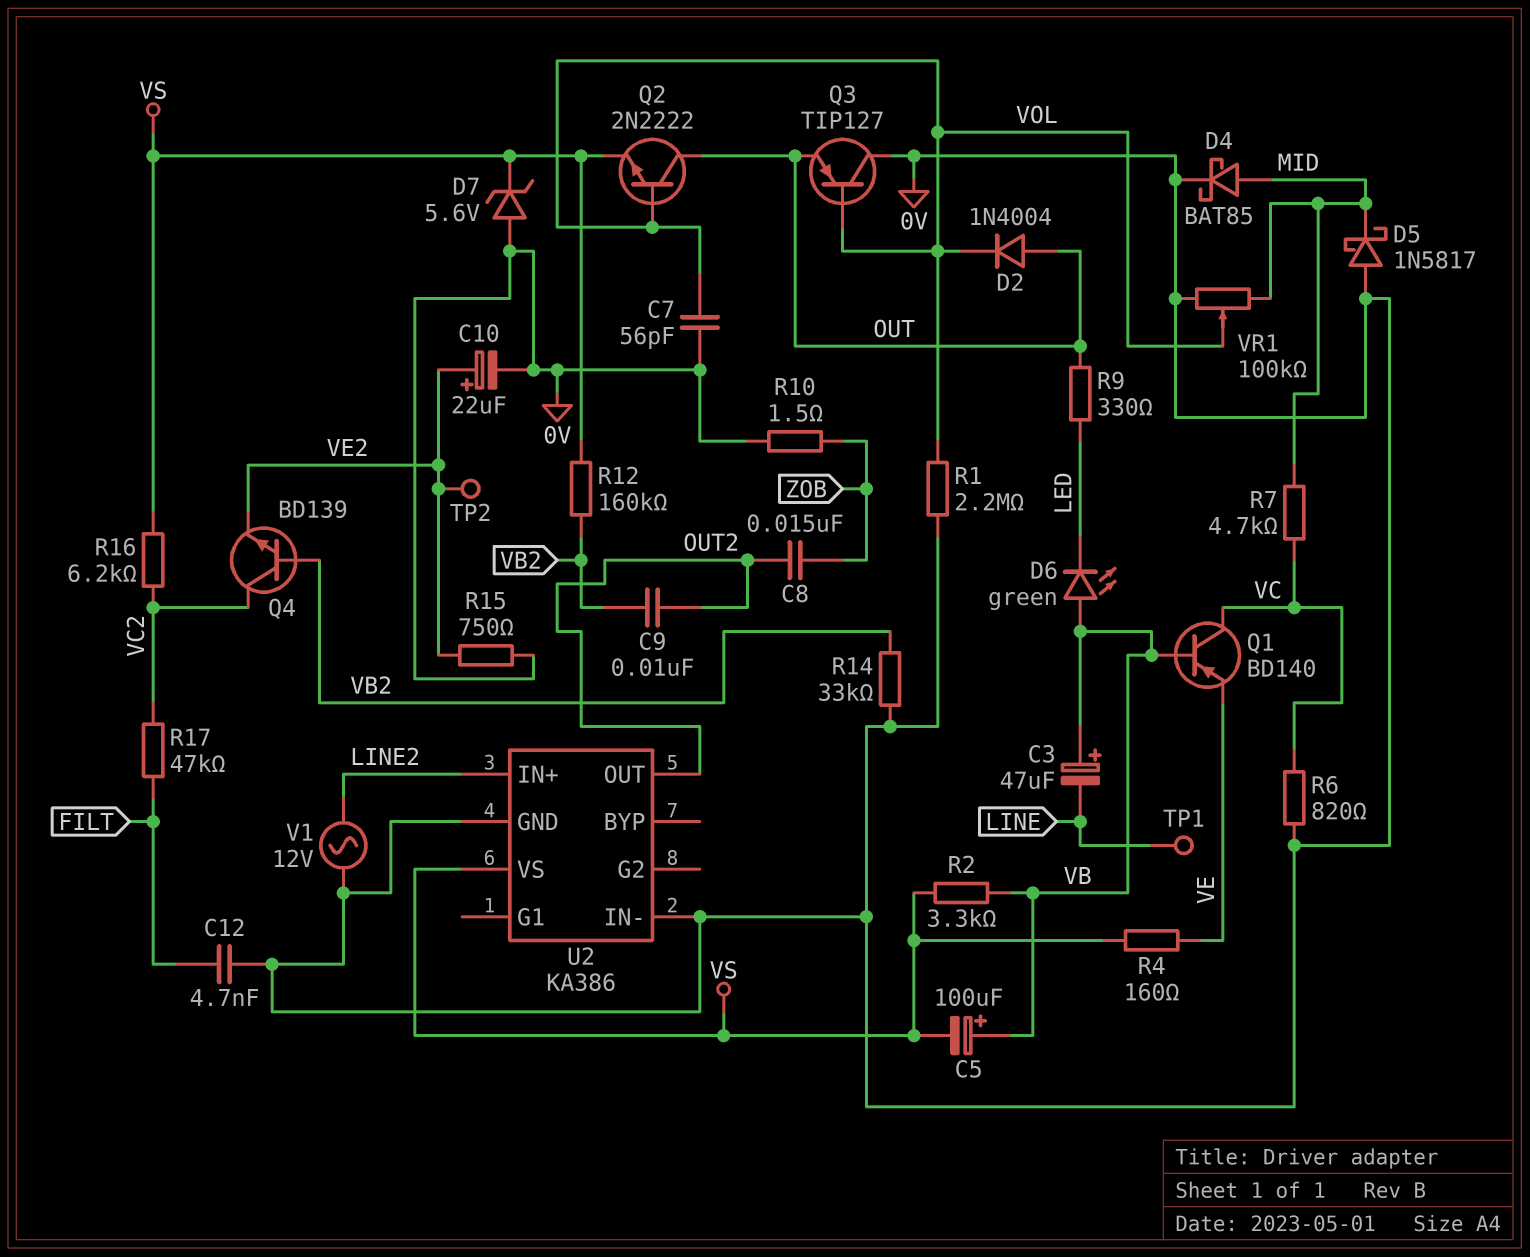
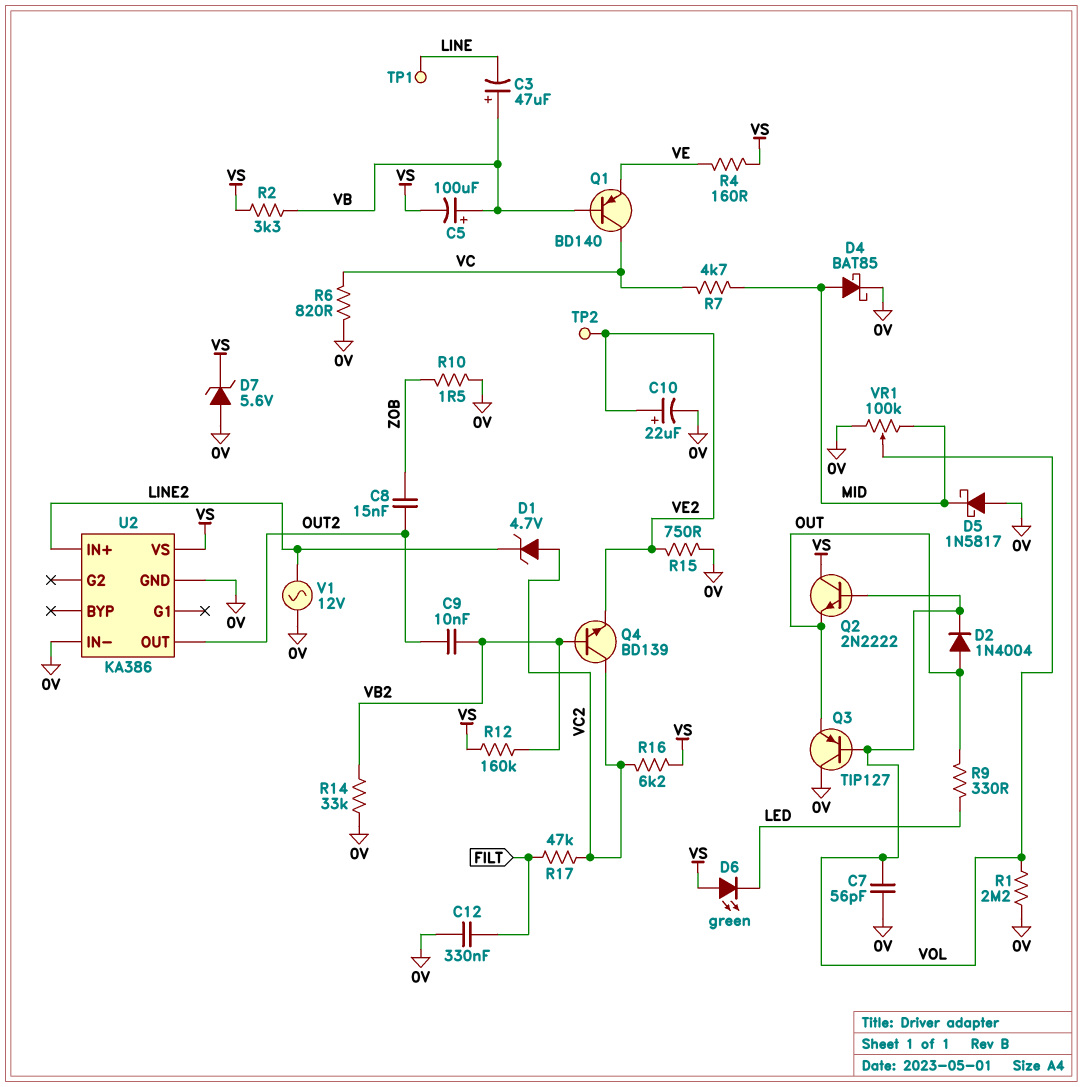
C12: 4.7nF (0V, FILT) -> 330nF (0V, FILT)
D1: none -> zener 4.7V (A VC2, K LINE2)
D6: LED green (A VB, K LED) -> LED green (A VS, K LED)
Q2: NPN 2N2222 (B VOL, C OUT, E VS) -> NPN 2N2222 (B VOL, C VS, E OUT)

